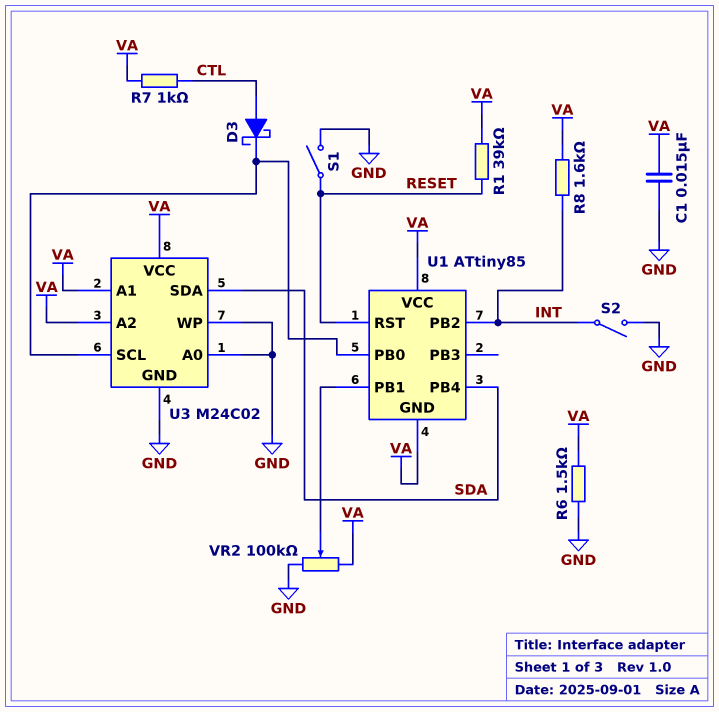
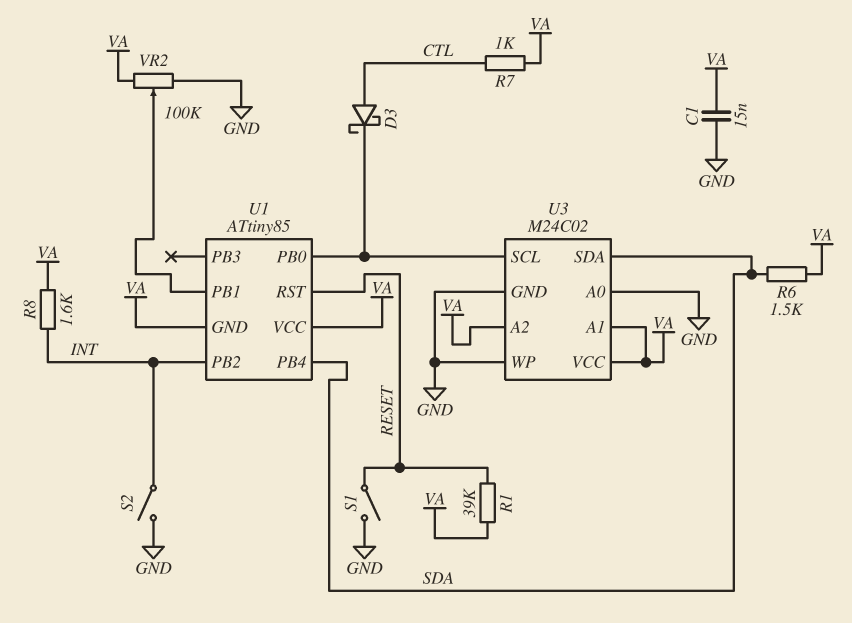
R6: 1.5k (GND, VA) -> 1.5k (SDA, VA)

